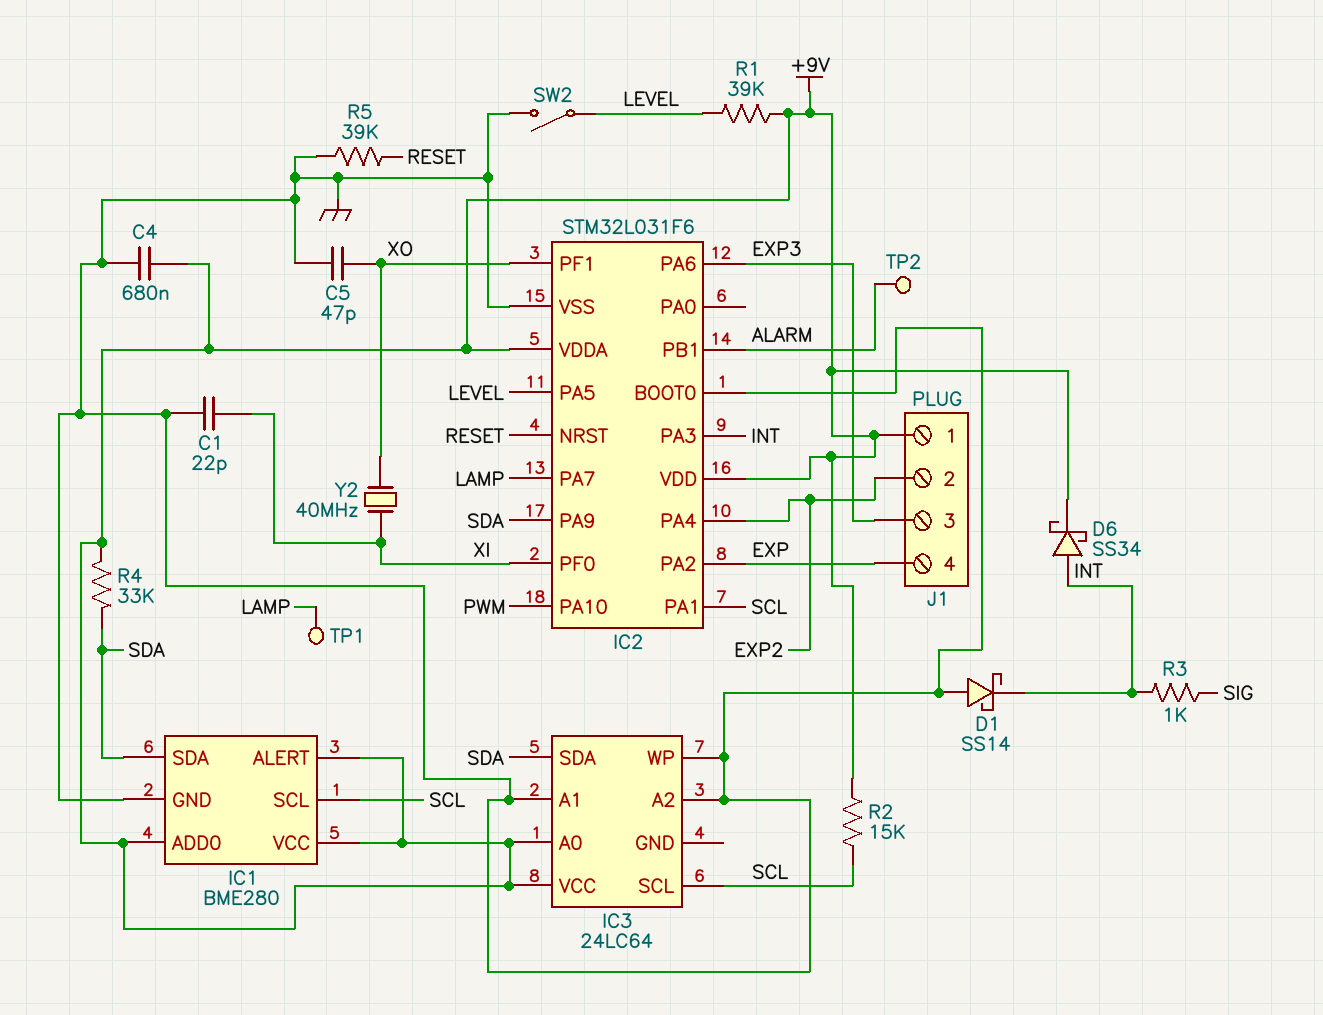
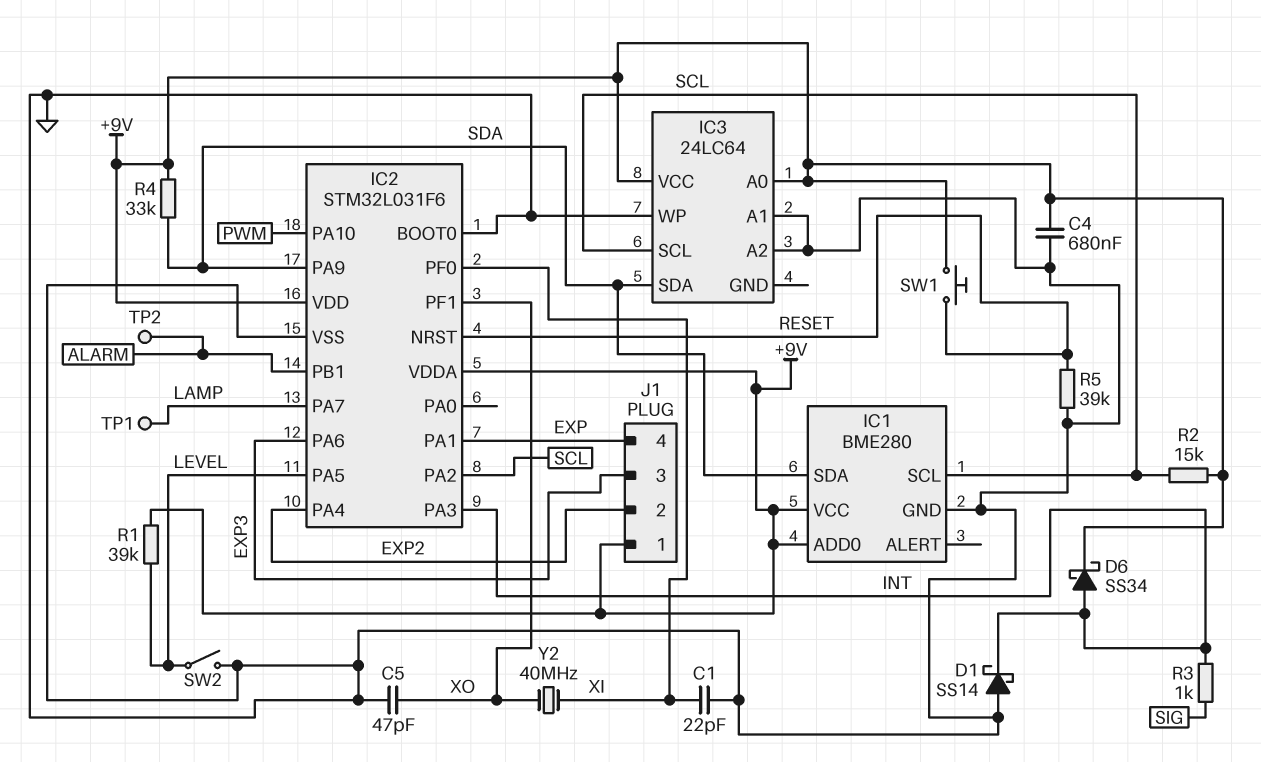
IC1 pin ALERT: +9V -> none
IC2 pin PA1: SCL -> EXP
IC2 pin PA2: EXP -> SCL
SW1: none -> button (+9V, RESET)

